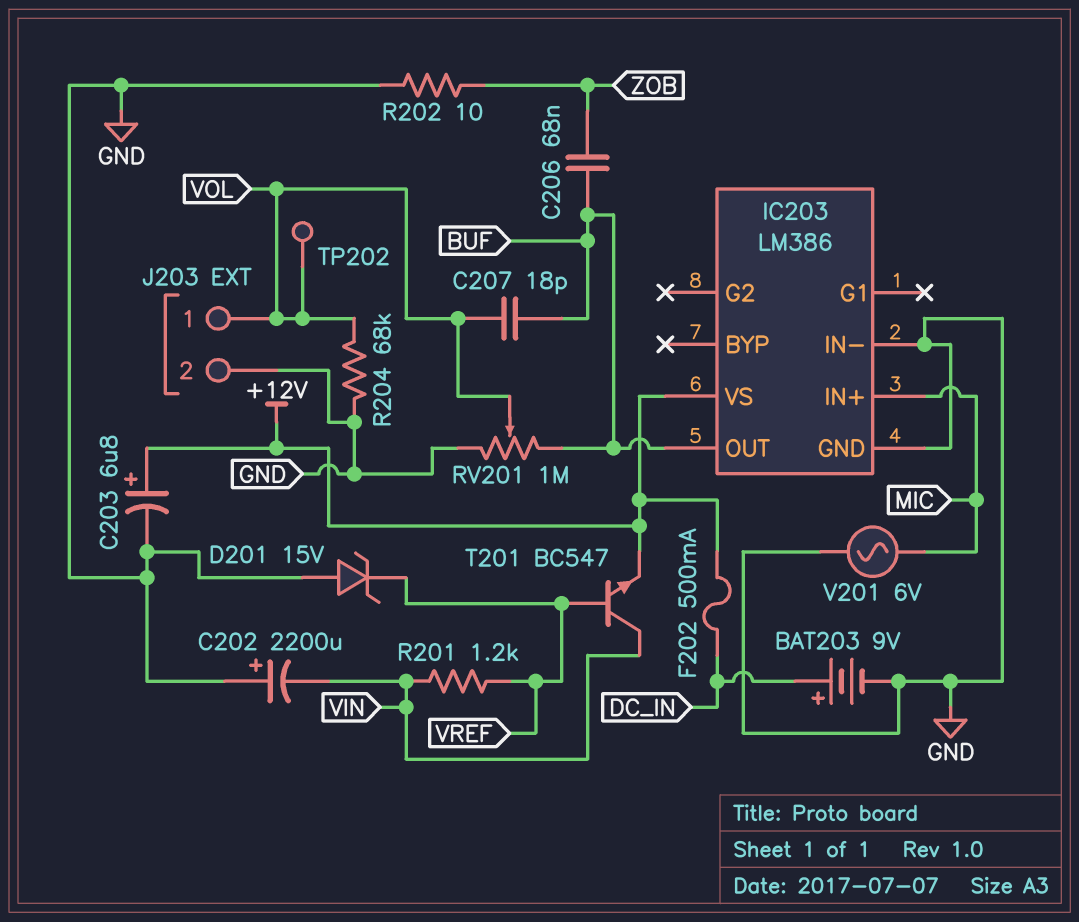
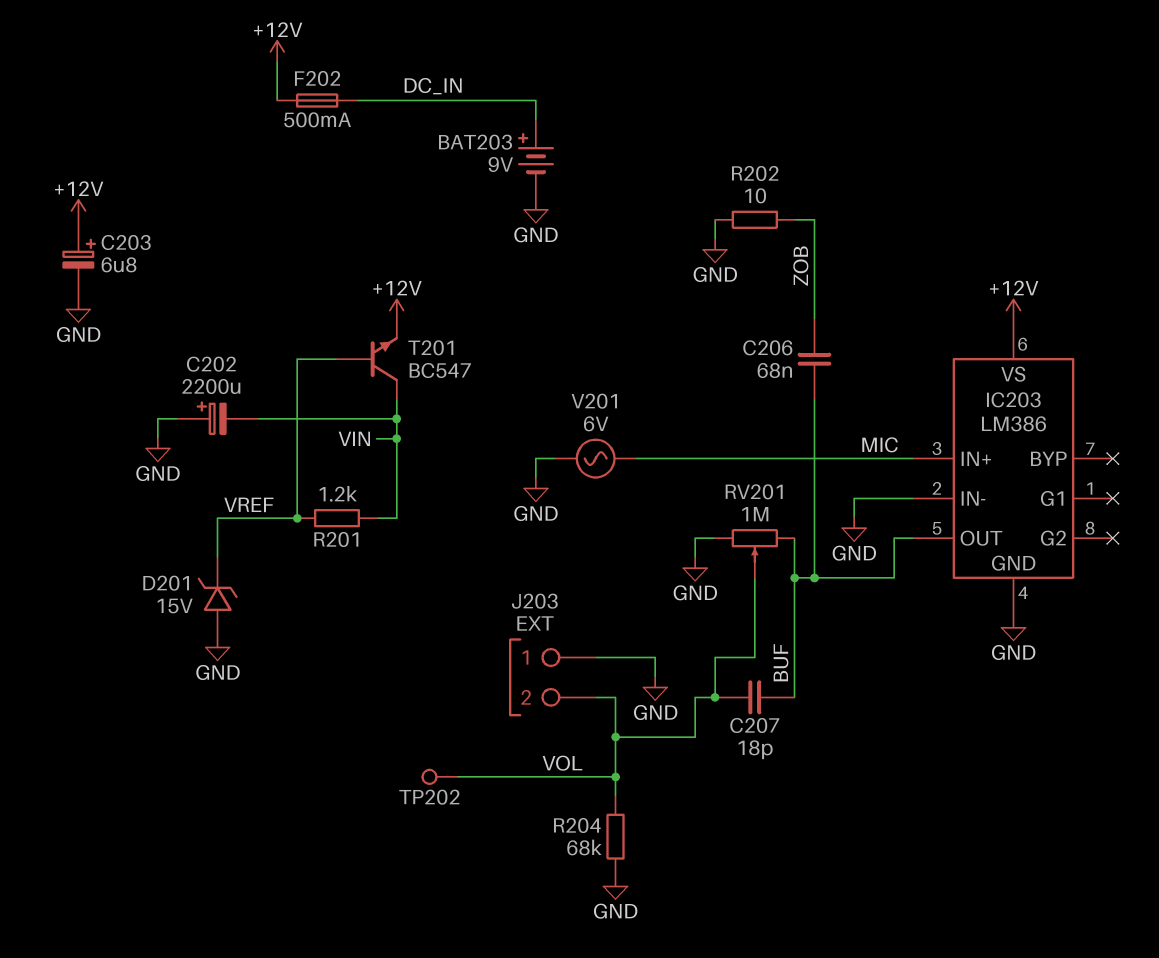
J203 pin 1: VOL -> GND
J203 pin 2: GND -> VOL

